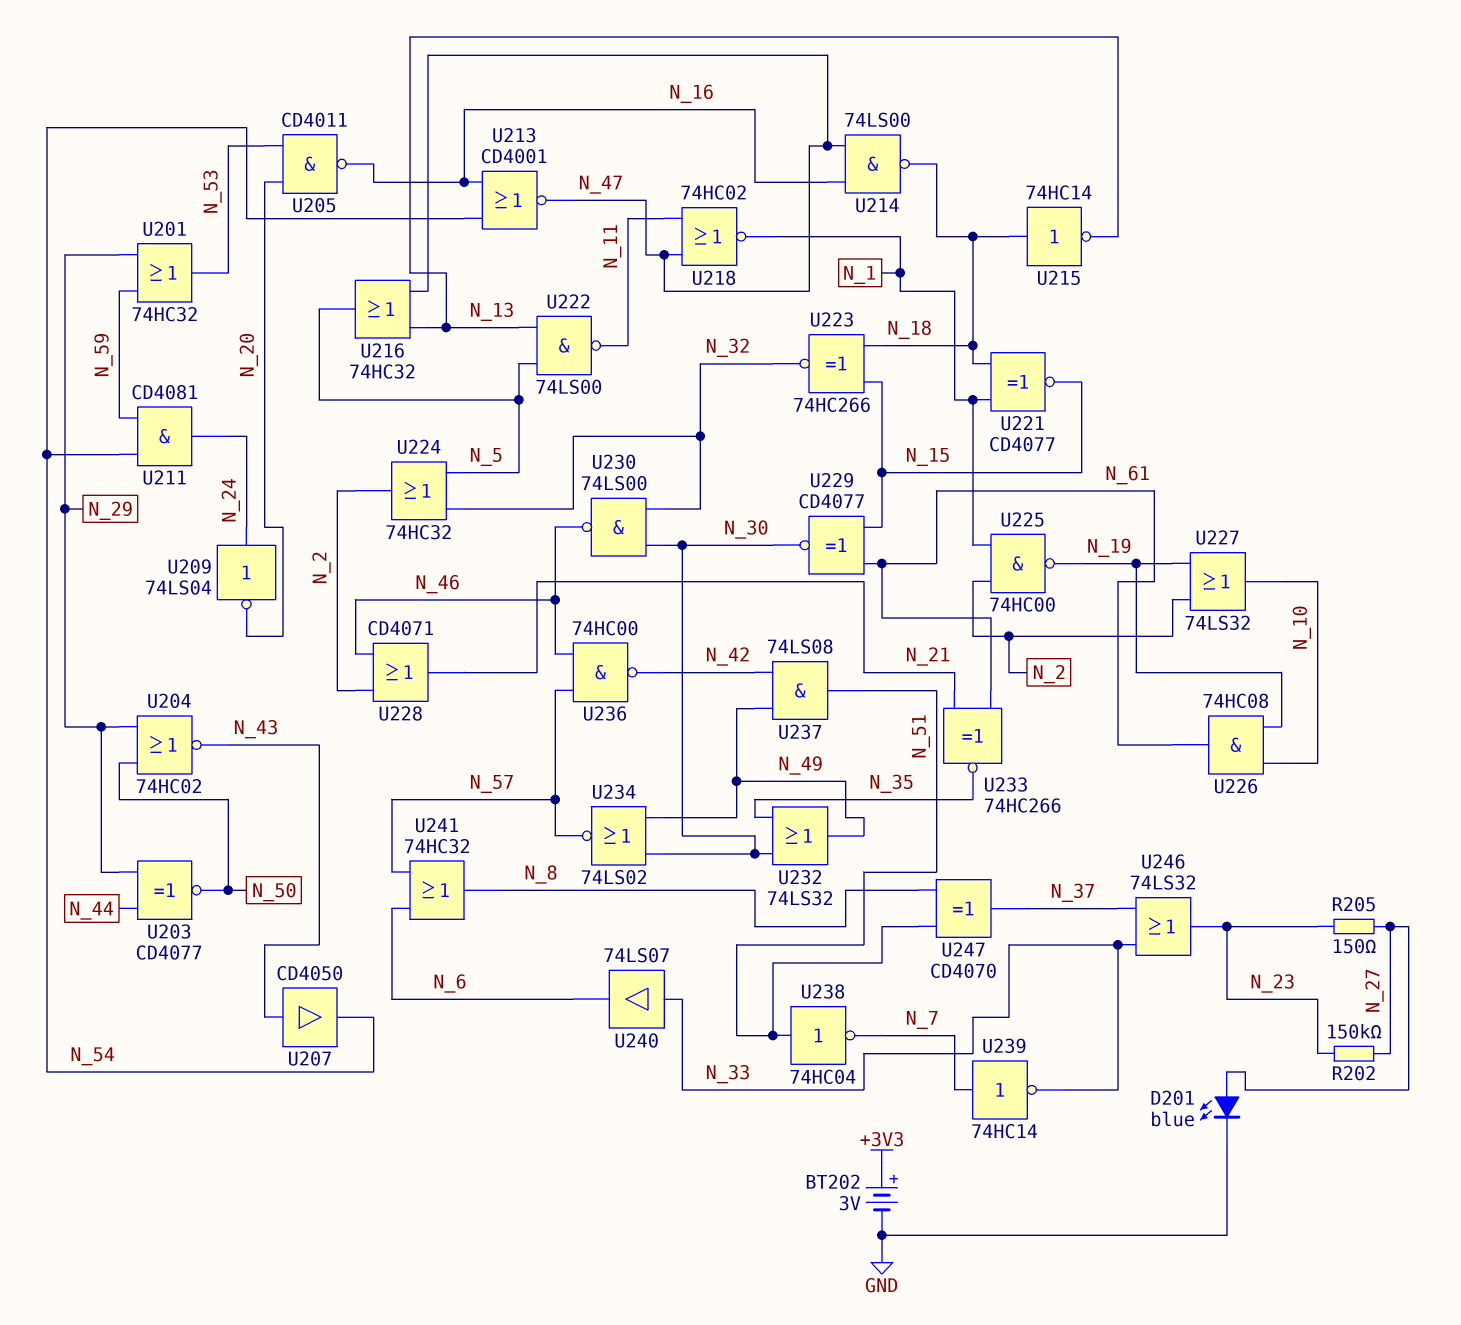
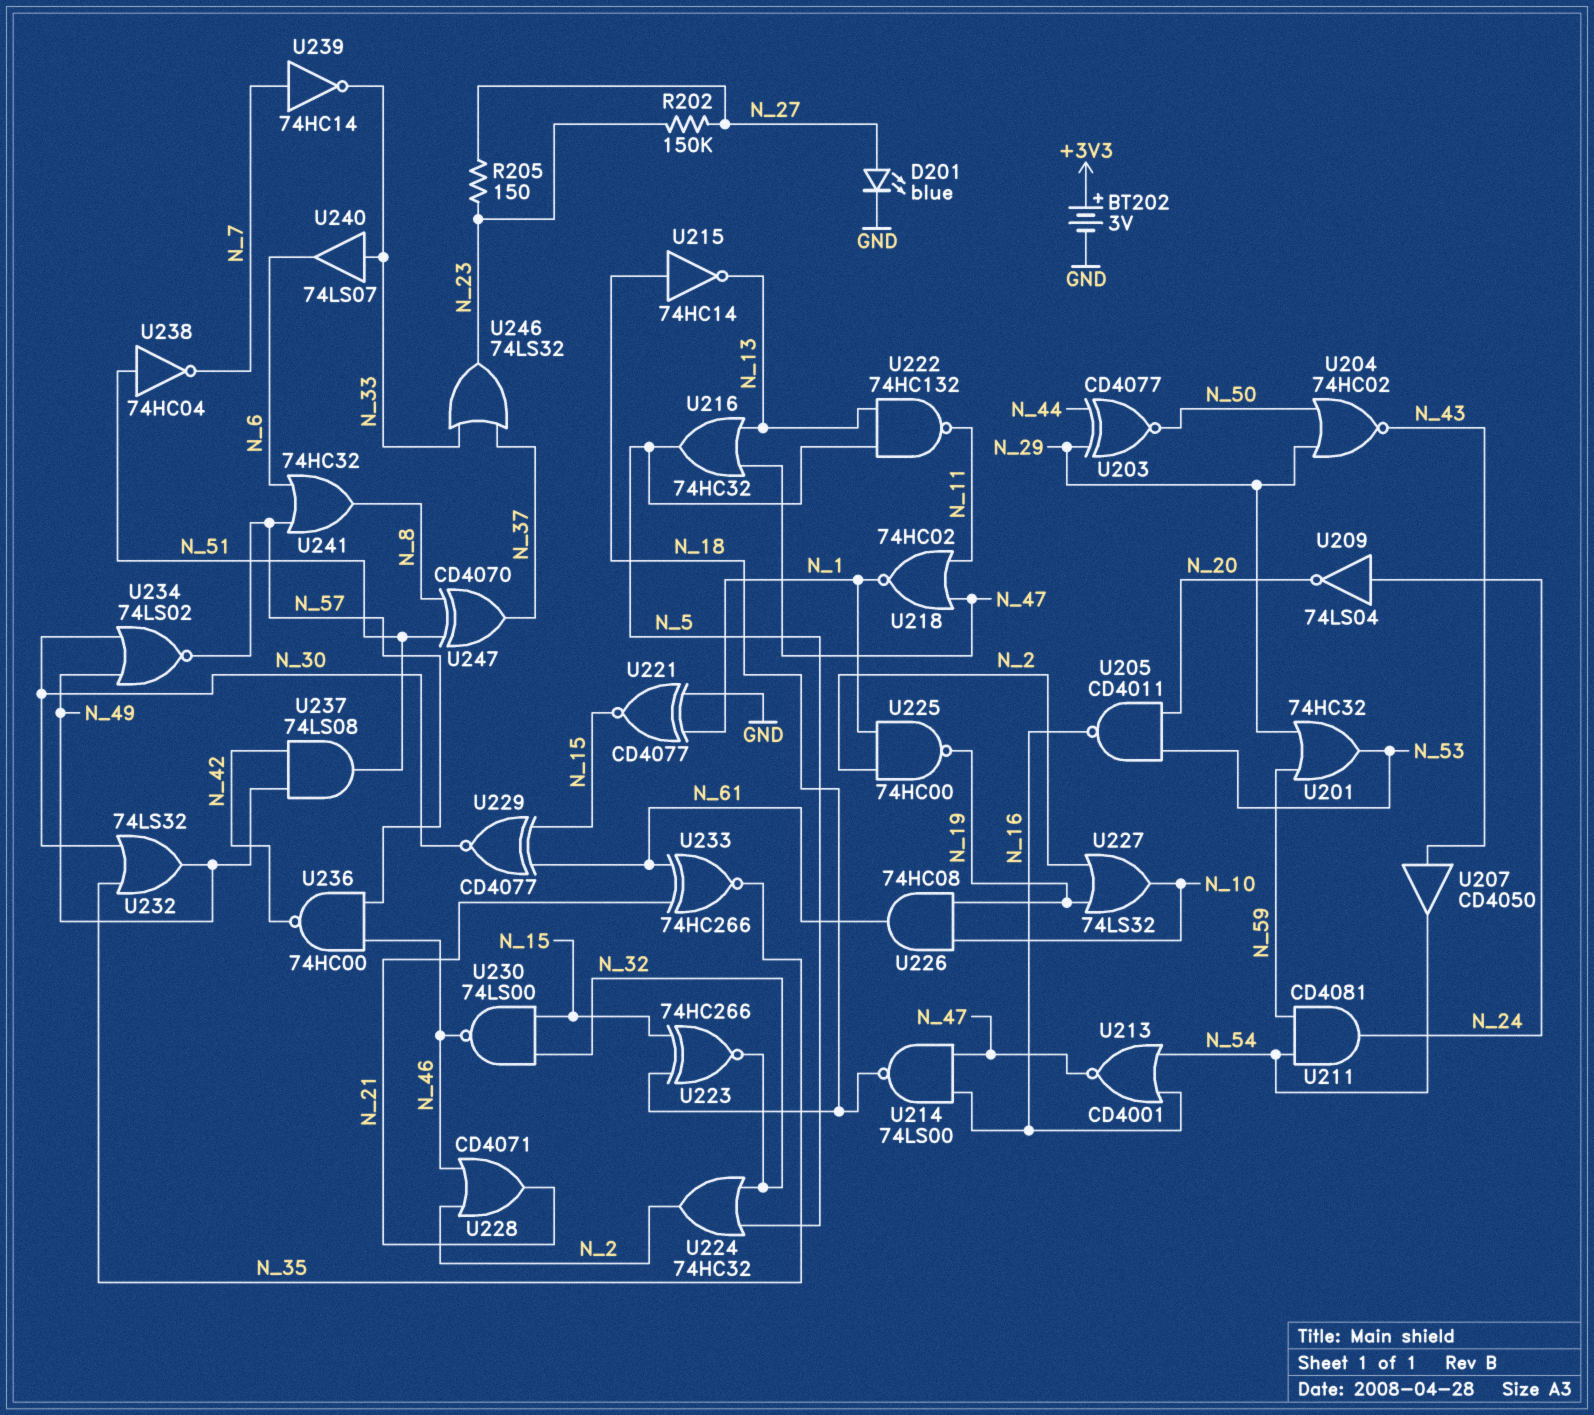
U221: XNOR CD4077 (in N_1, in N_18, out N_15) -> XNOR CD4077 (in GND, in N_1, out N_15)
U222: NAND 74LS00 (in N_5, in N_13, out N_11) -> NAND 74HC132 (in N_5, in N_13, out N_11)
U230: NAND 74LS00 (in N_30, in N_32, out N_46) -> NAND 74LS00 (in N_15, in N_32, out N_46)

